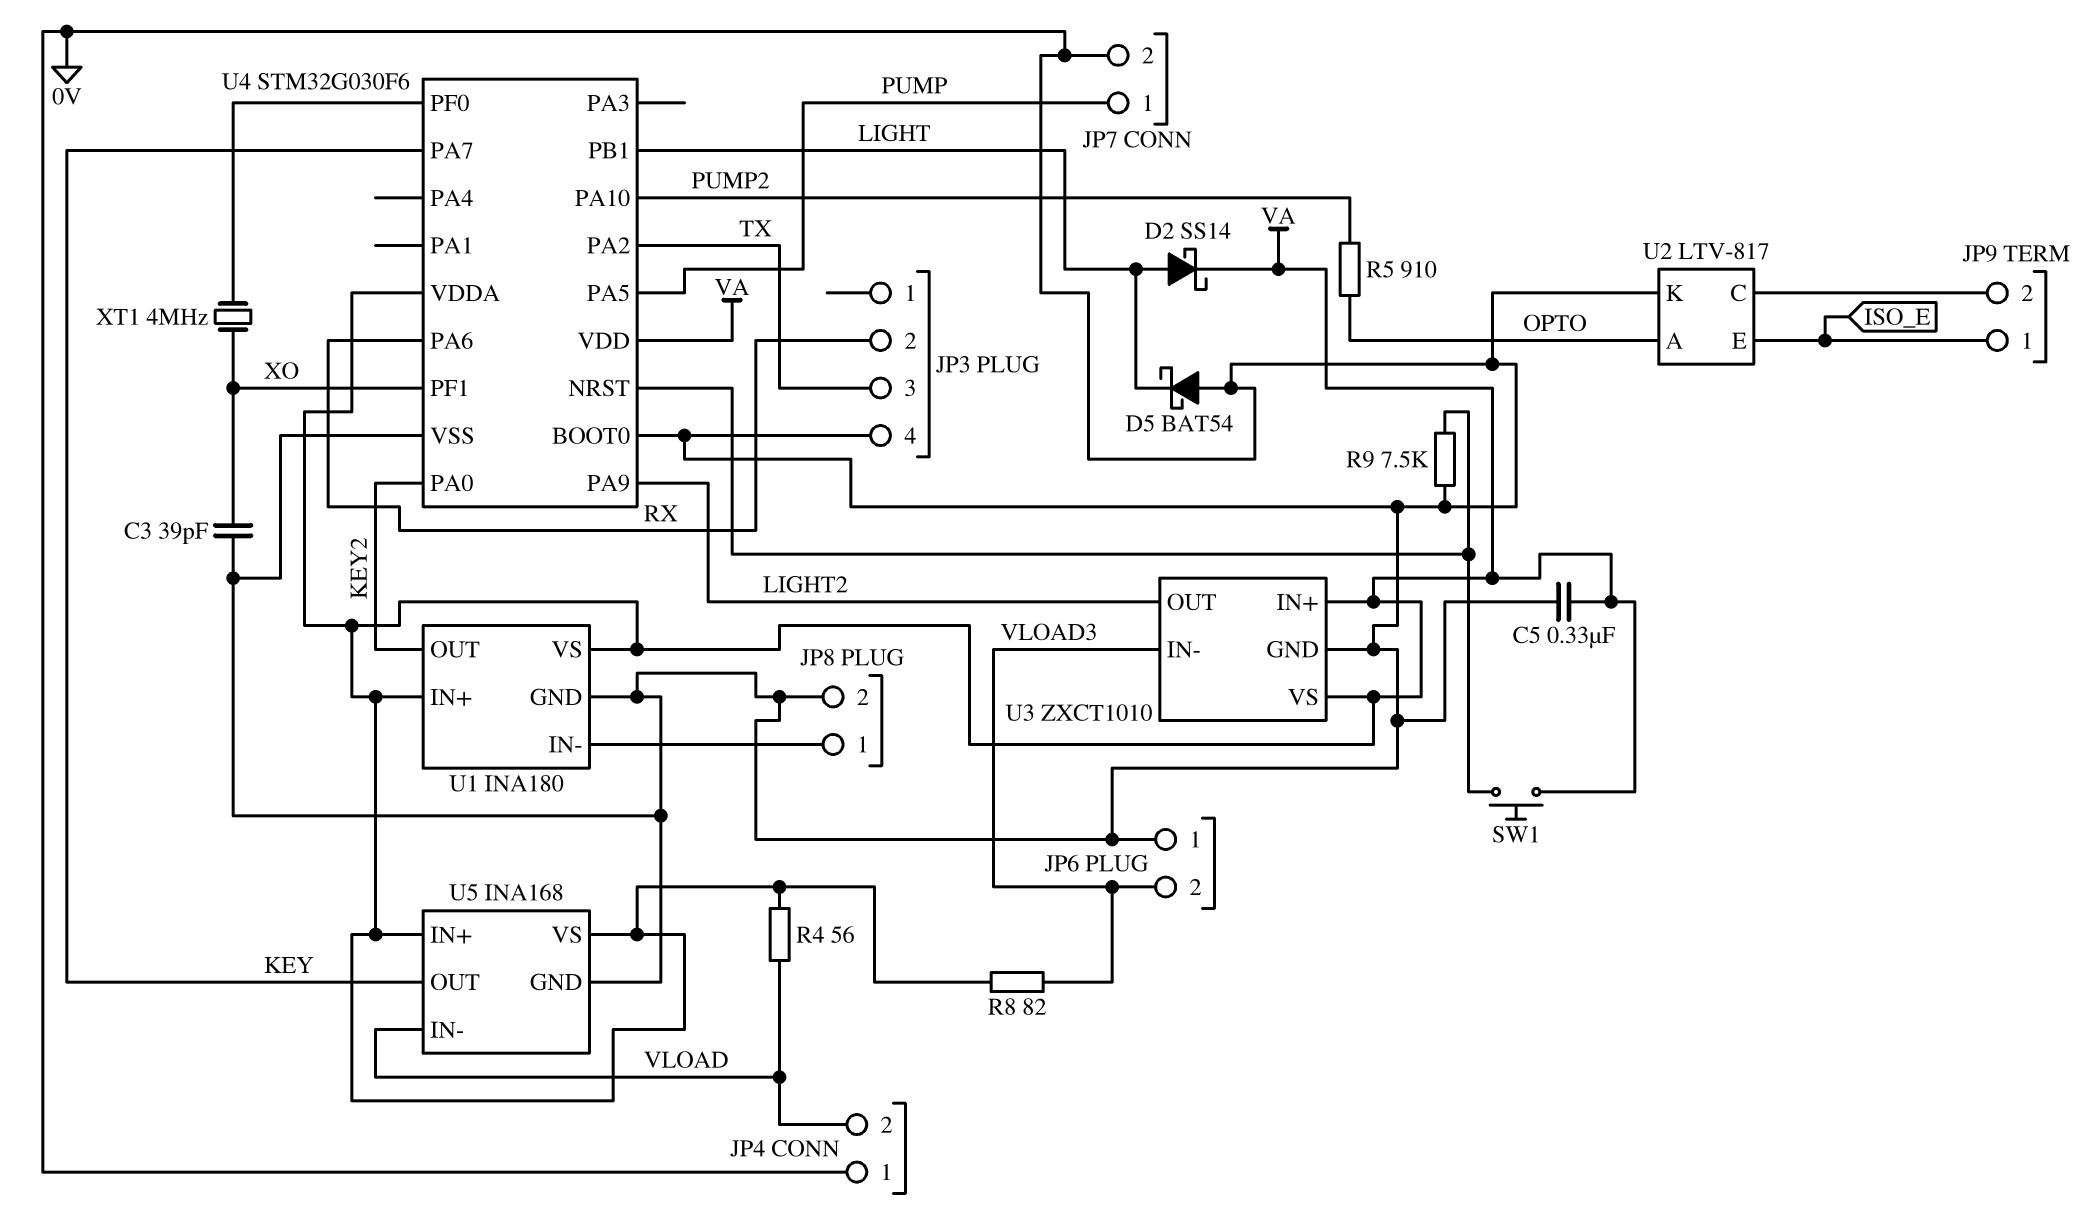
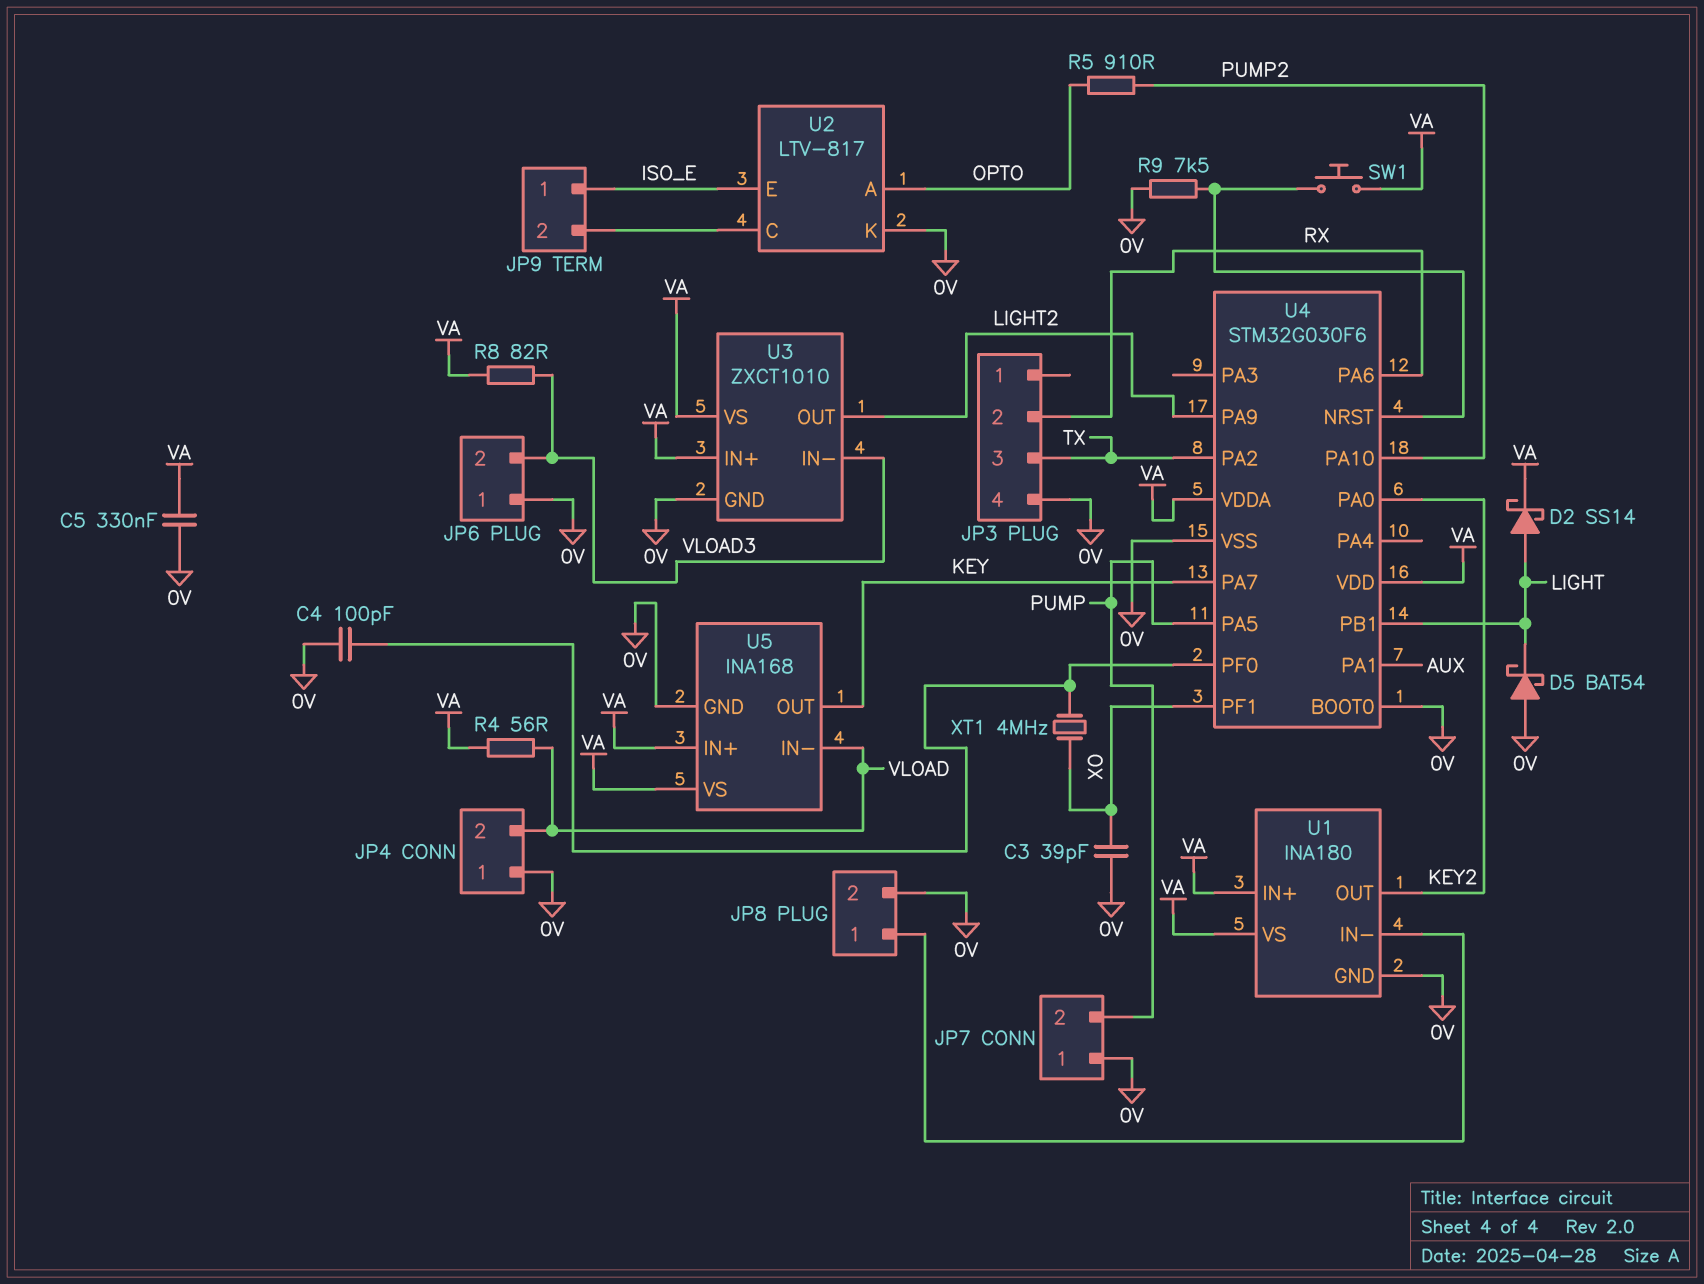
C4: none -> 100pF (0V, U4/PF0)
JP7 pin 1: PUMP -> 0V
JP7 pin 2: 0V -> PUMP
U4 pin PA1: none -> AUX

